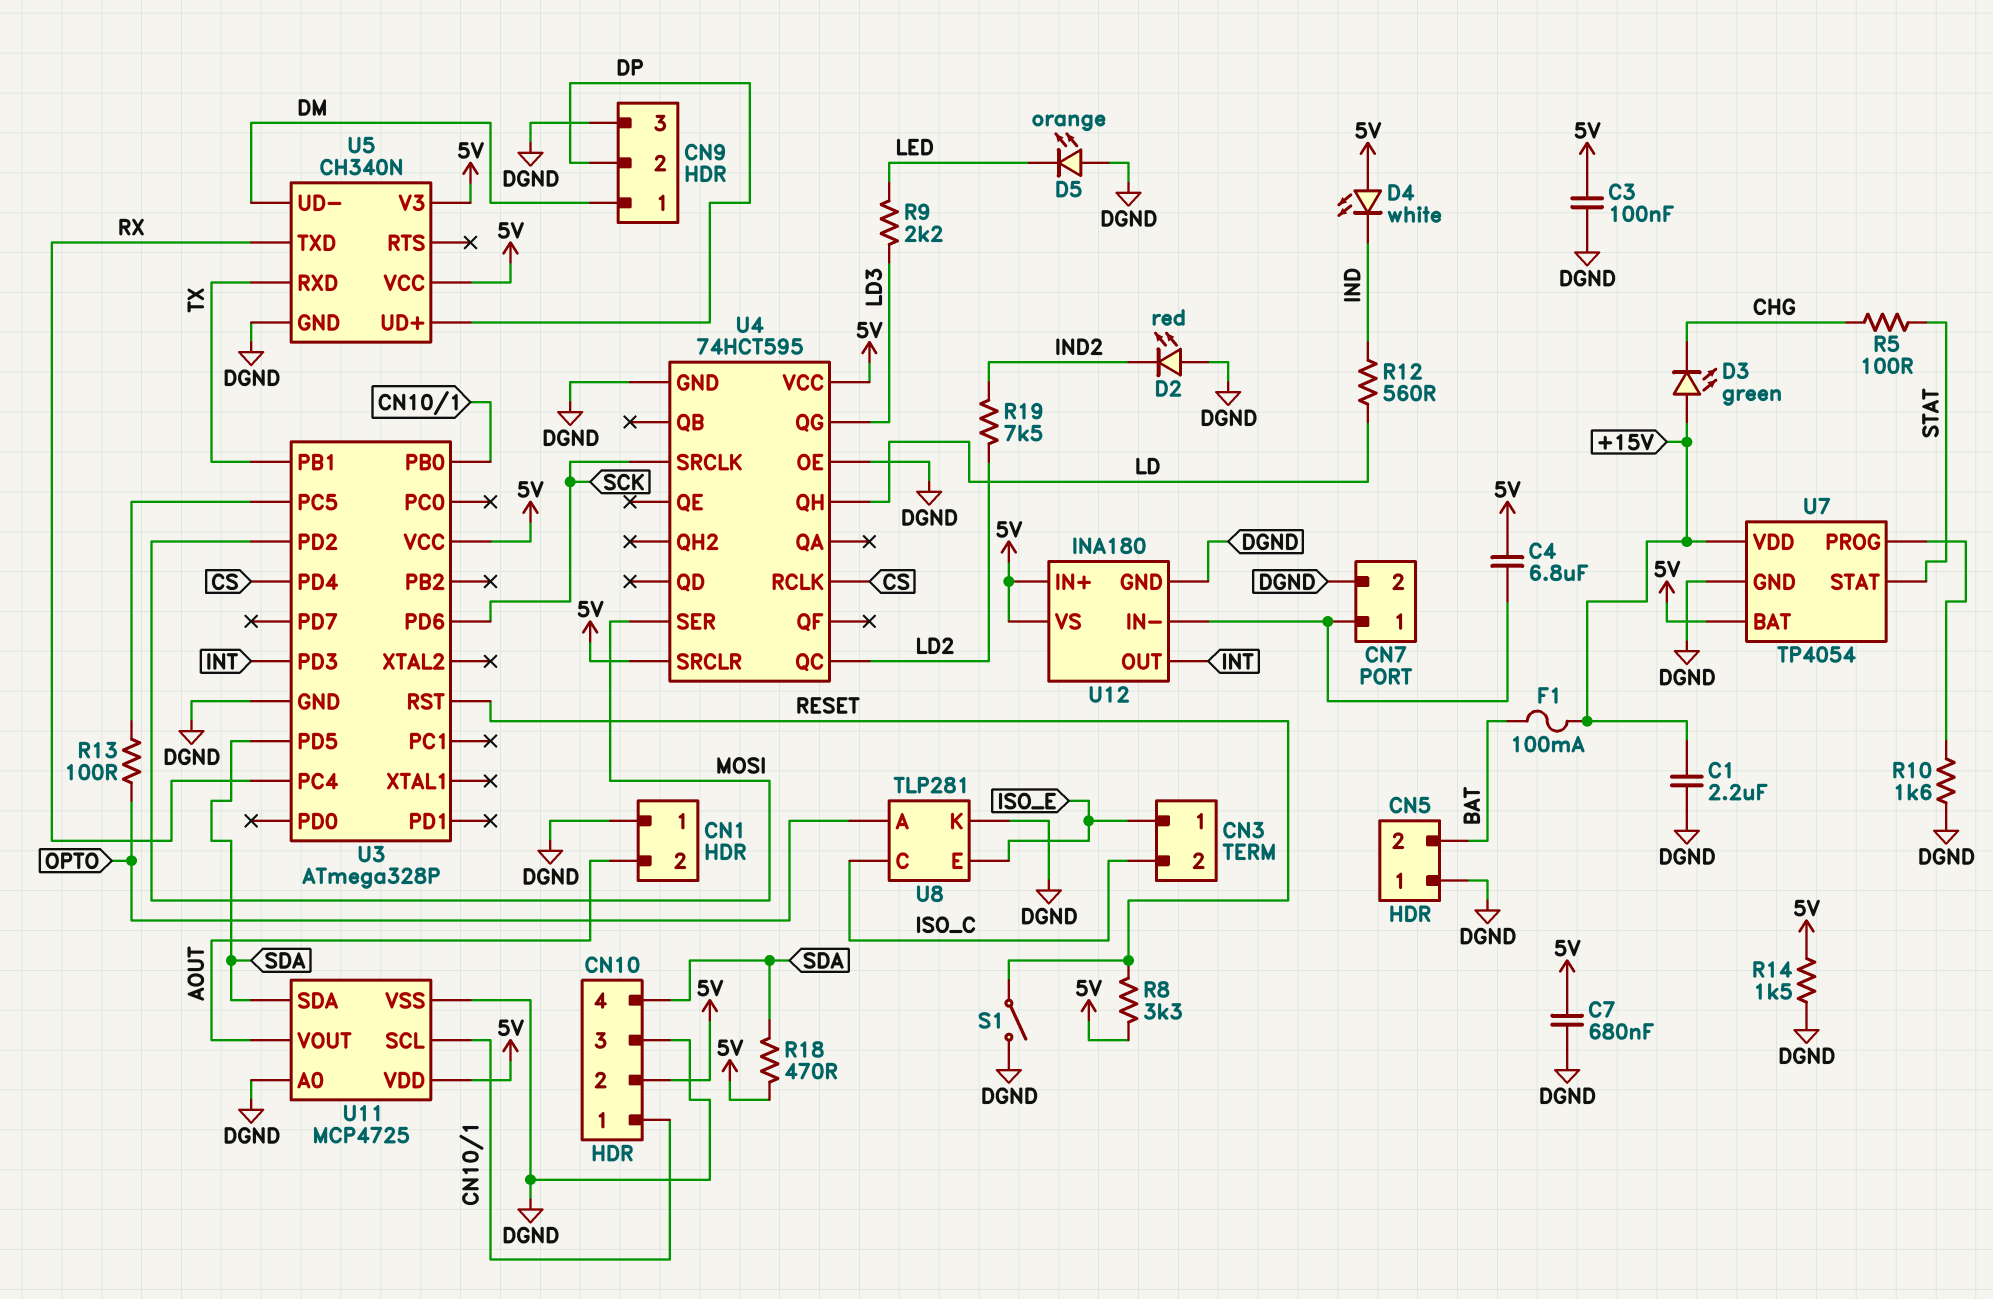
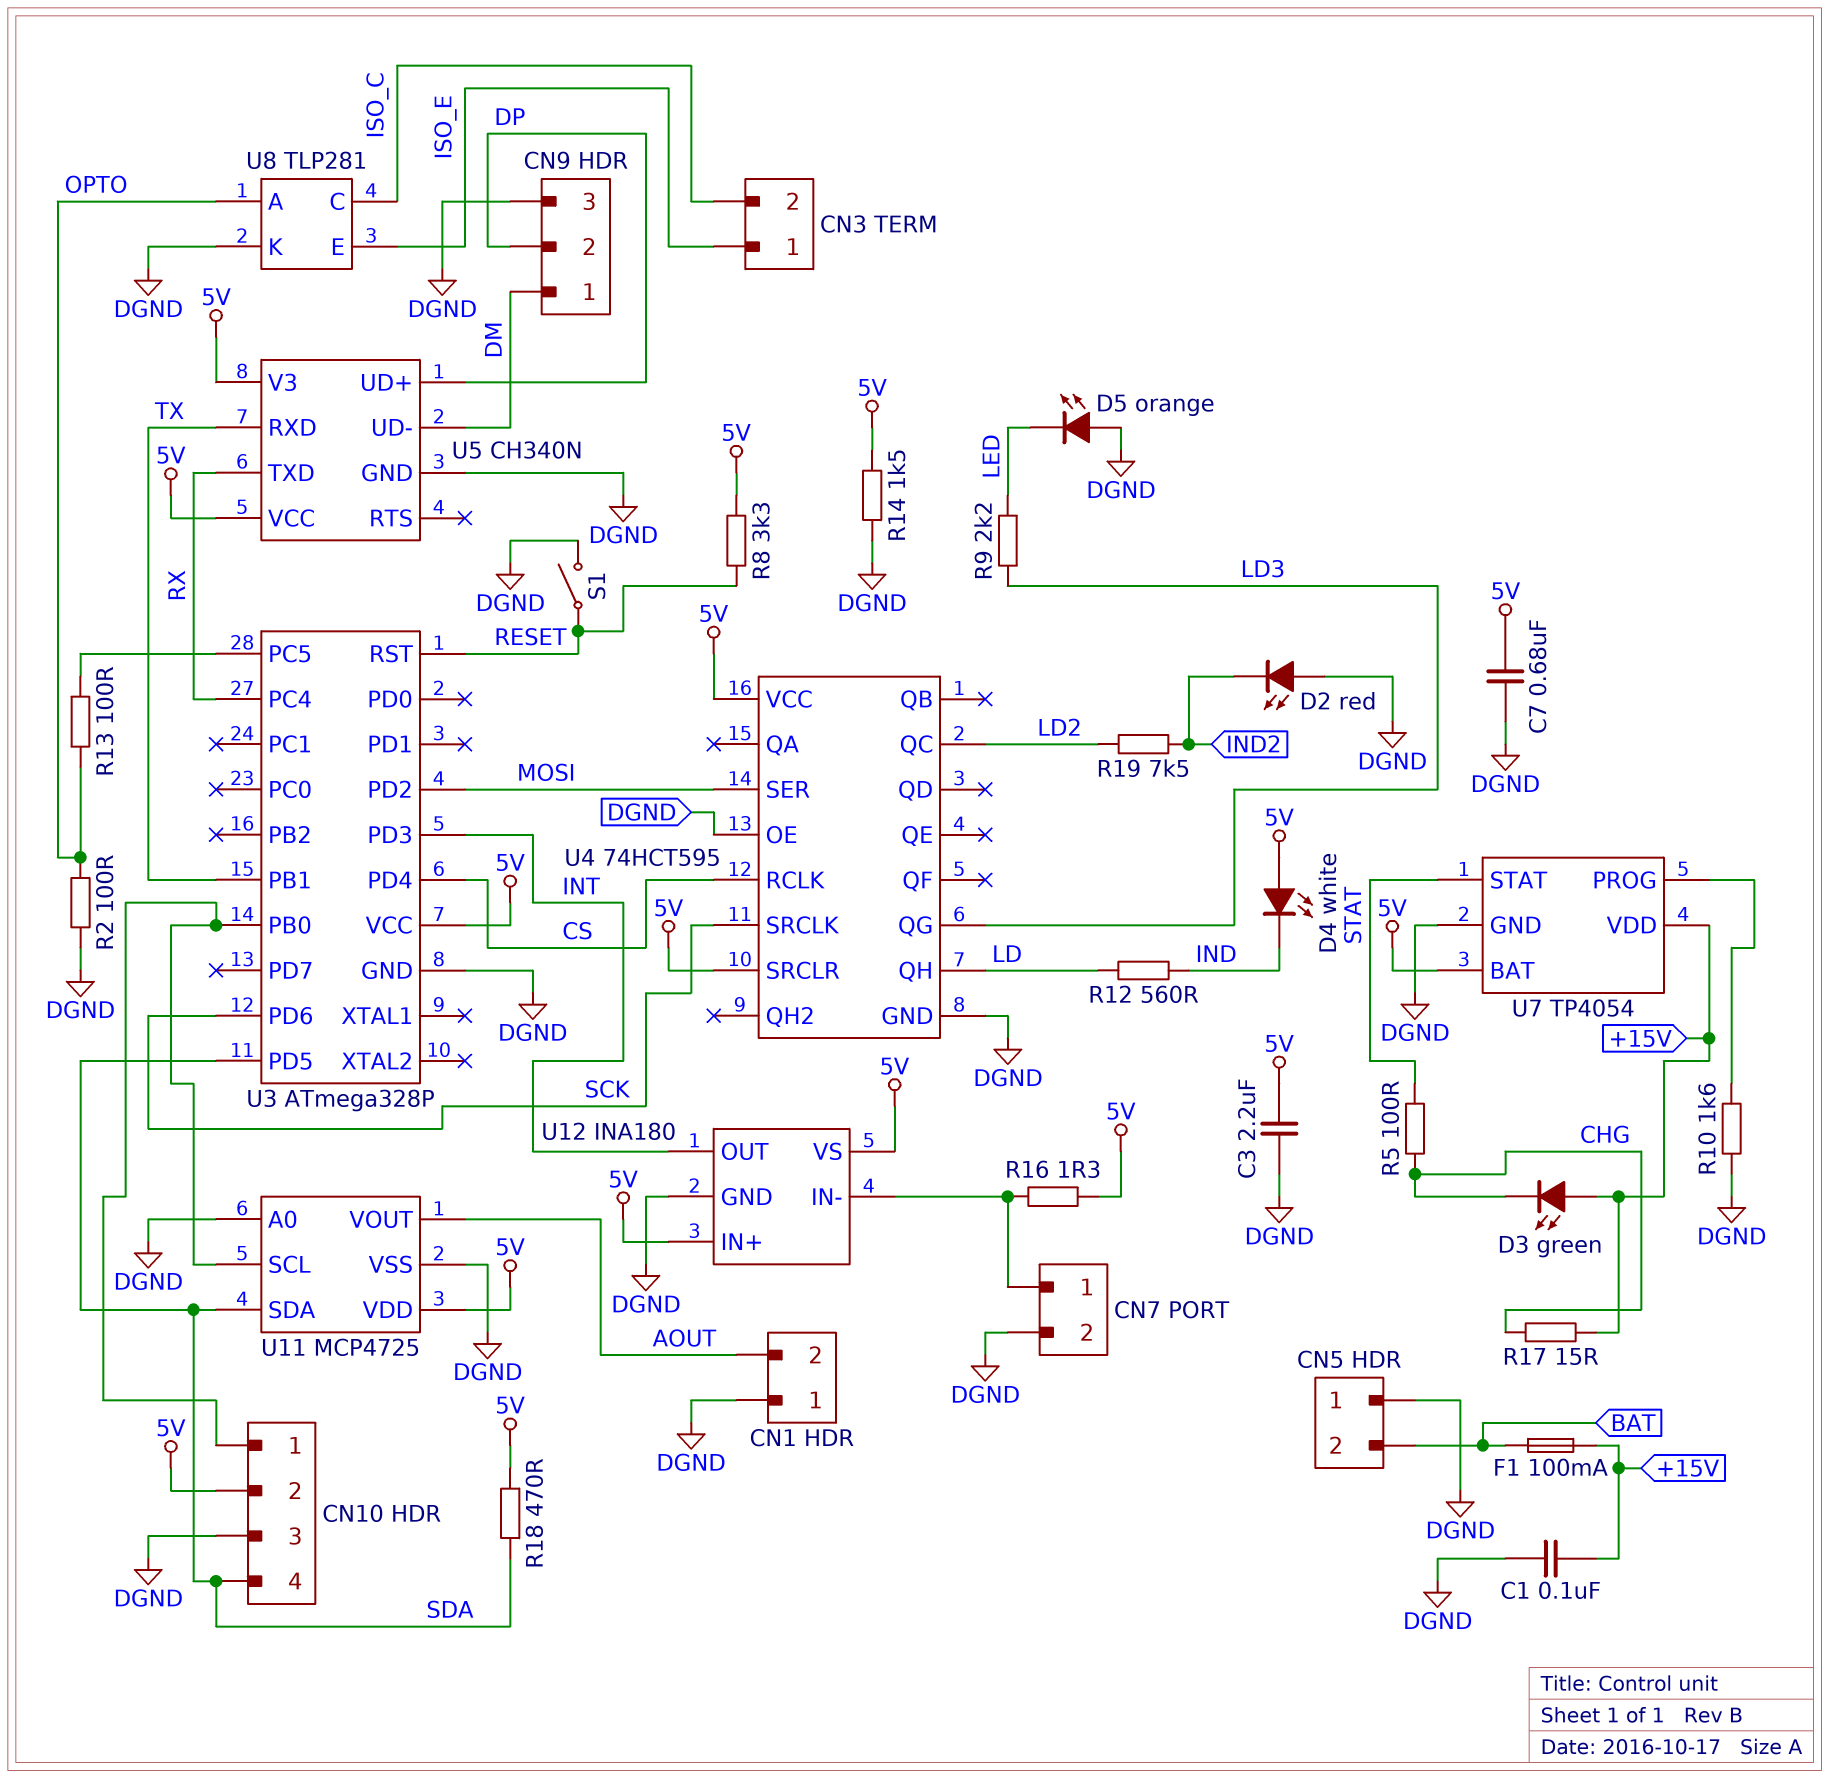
C1: 2.2uF (+15V, DGND) -> 100nF (+15V, DGND)
C3: 100nF (5V, DGND) -> 2.2uF (5V, DGND)
C4: 6.8uF (5V, CN7/1) -> none
R2: none -> 100 (DGND, OPTO)
R16: none -> 1.3 (5V, CN7/1)
R17: none -> 15 (+15V, CHG)

